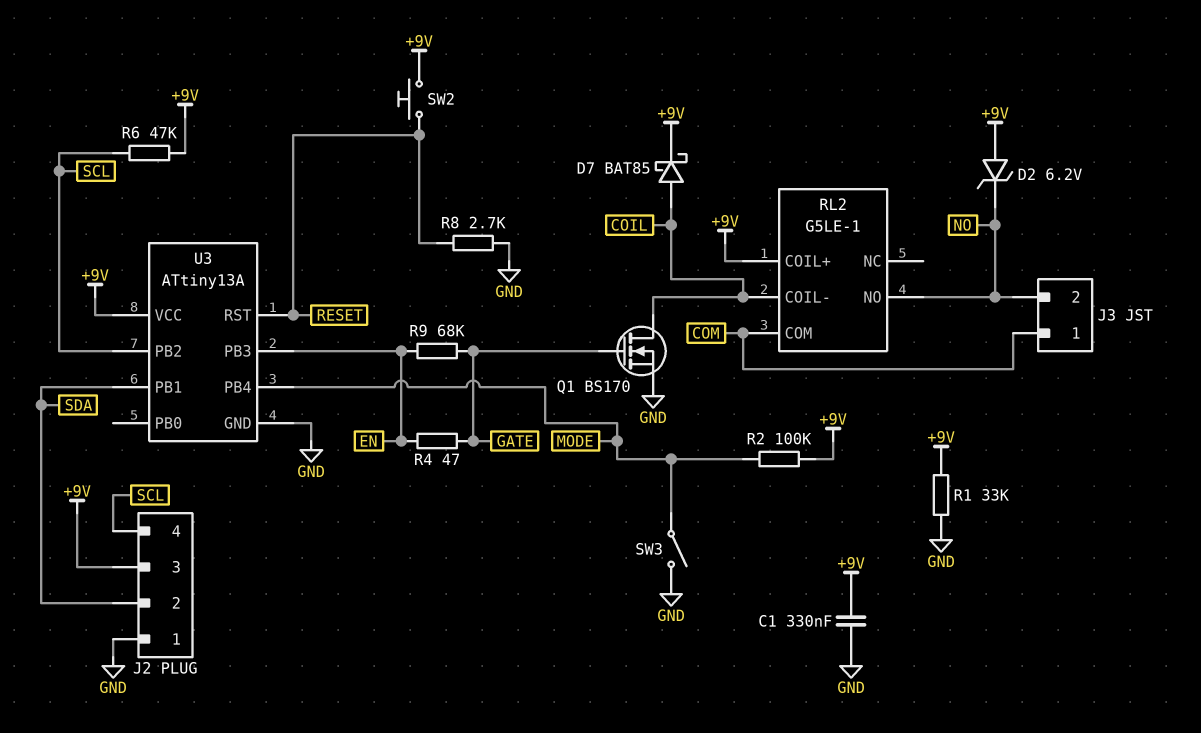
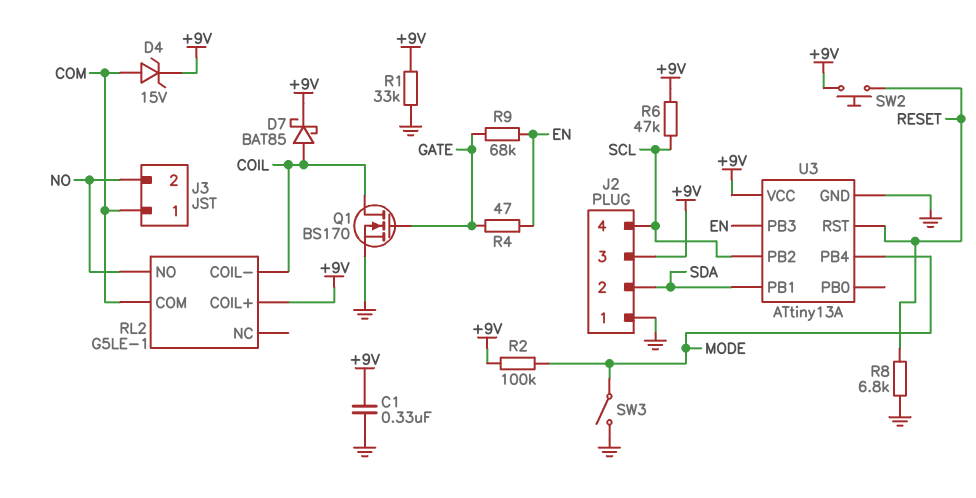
D2: zener 6.2V (A +9V, K NO) -> none
D4: none -> zener 15V (A COM, K +9V)
R8: 2.7k (GND, RESET) -> 6.8k (GND, RESET)

